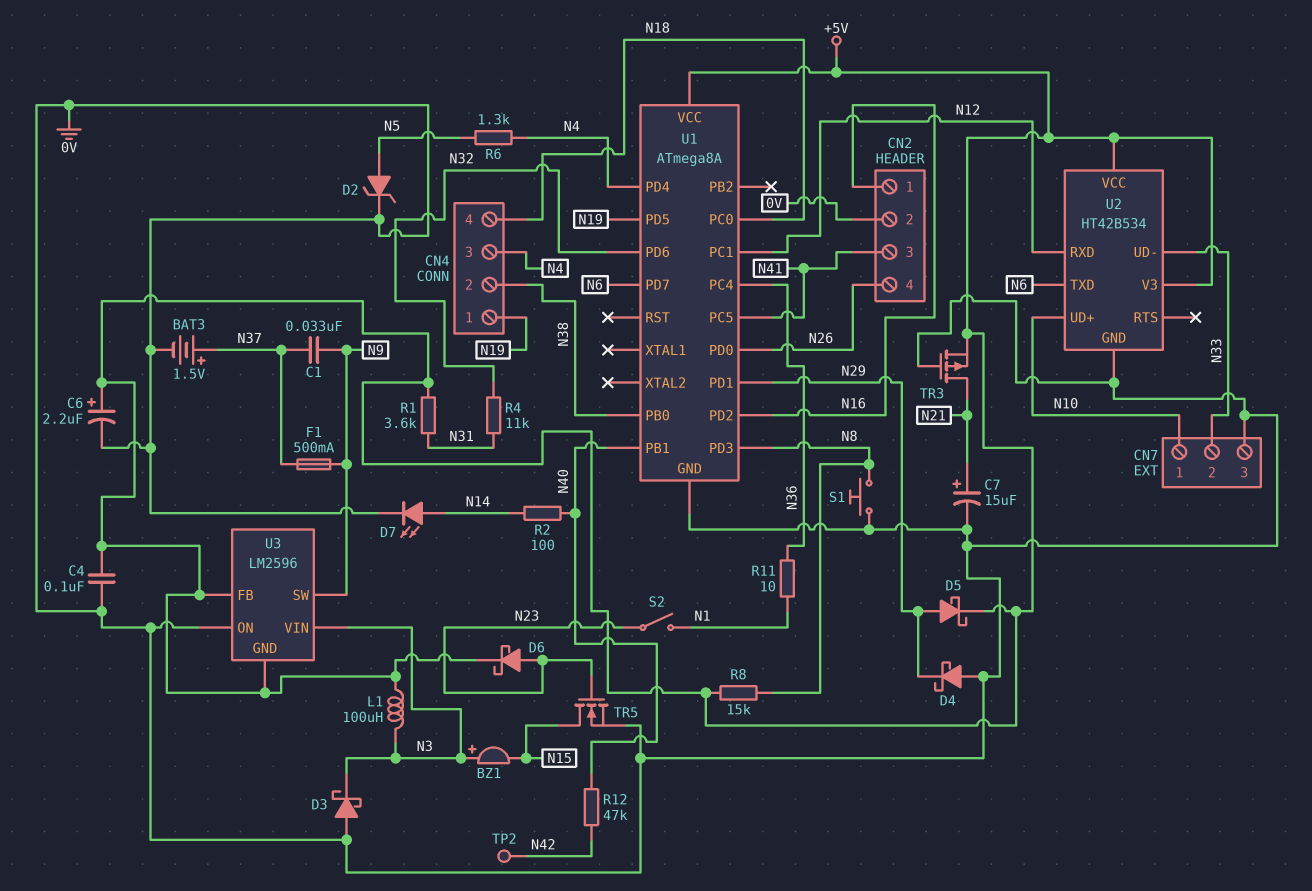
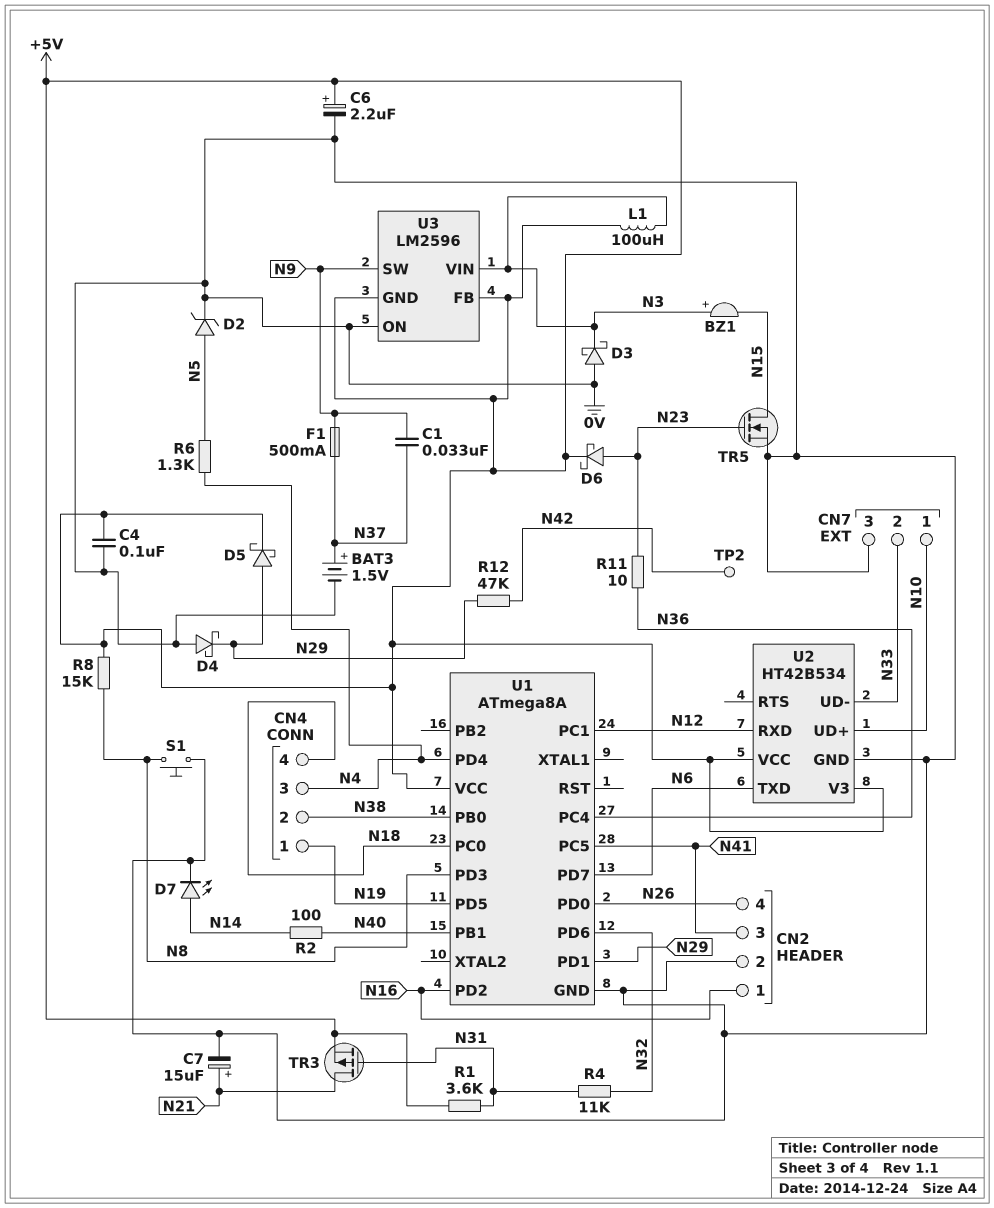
R11: 10 (N1, N36) -> 10 (N23, N36)
R12: 47k (N40, N42) -> 47k (N29, N42)
S2: switch (N1, N23) -> none
TR3: PMOS (G 0V, D N21, S +5V) -> PMOS (G N31, D N21, S +5V)

